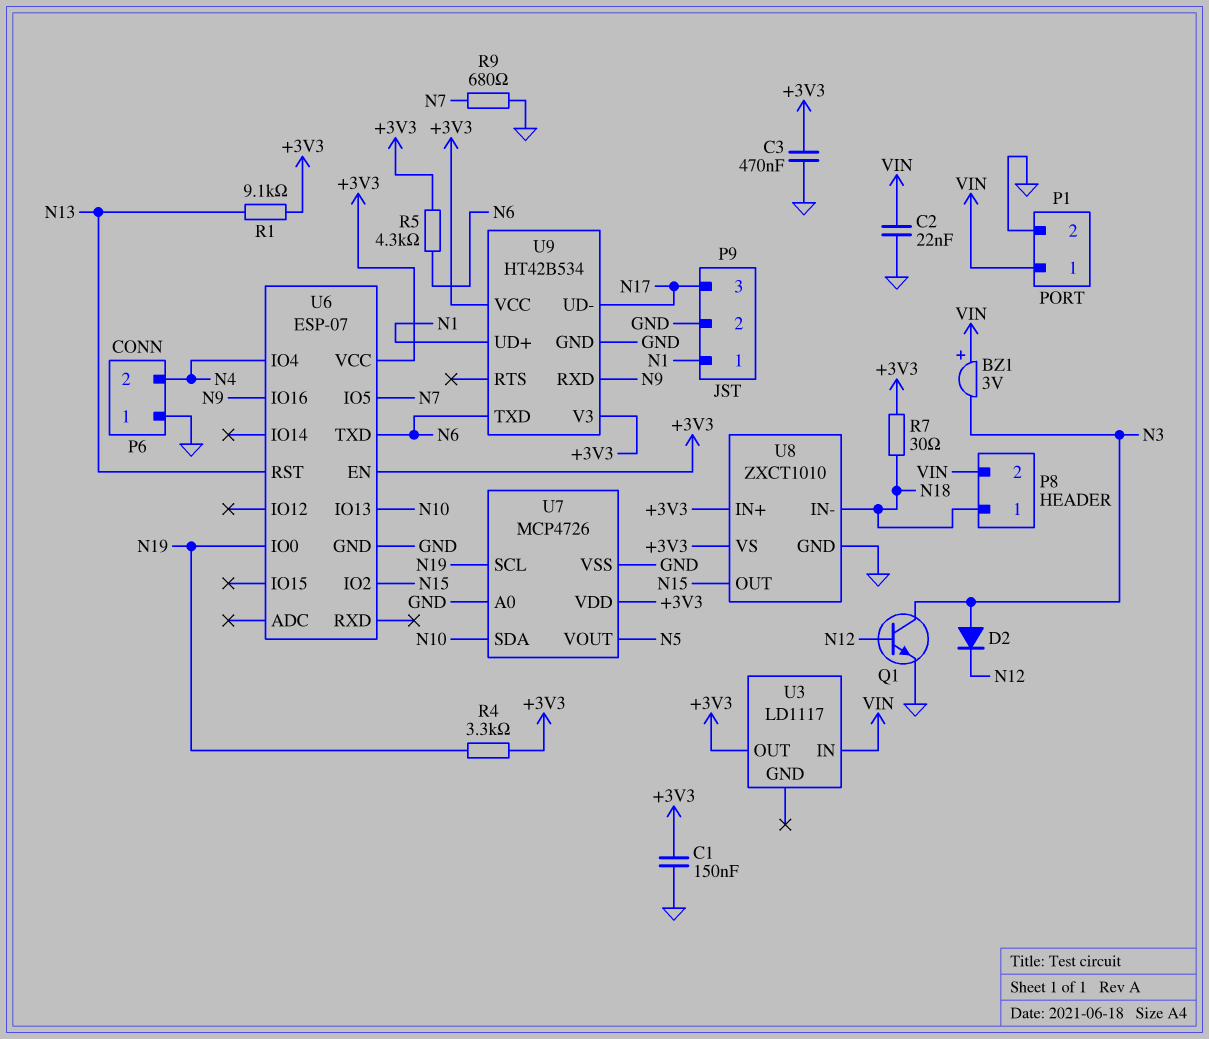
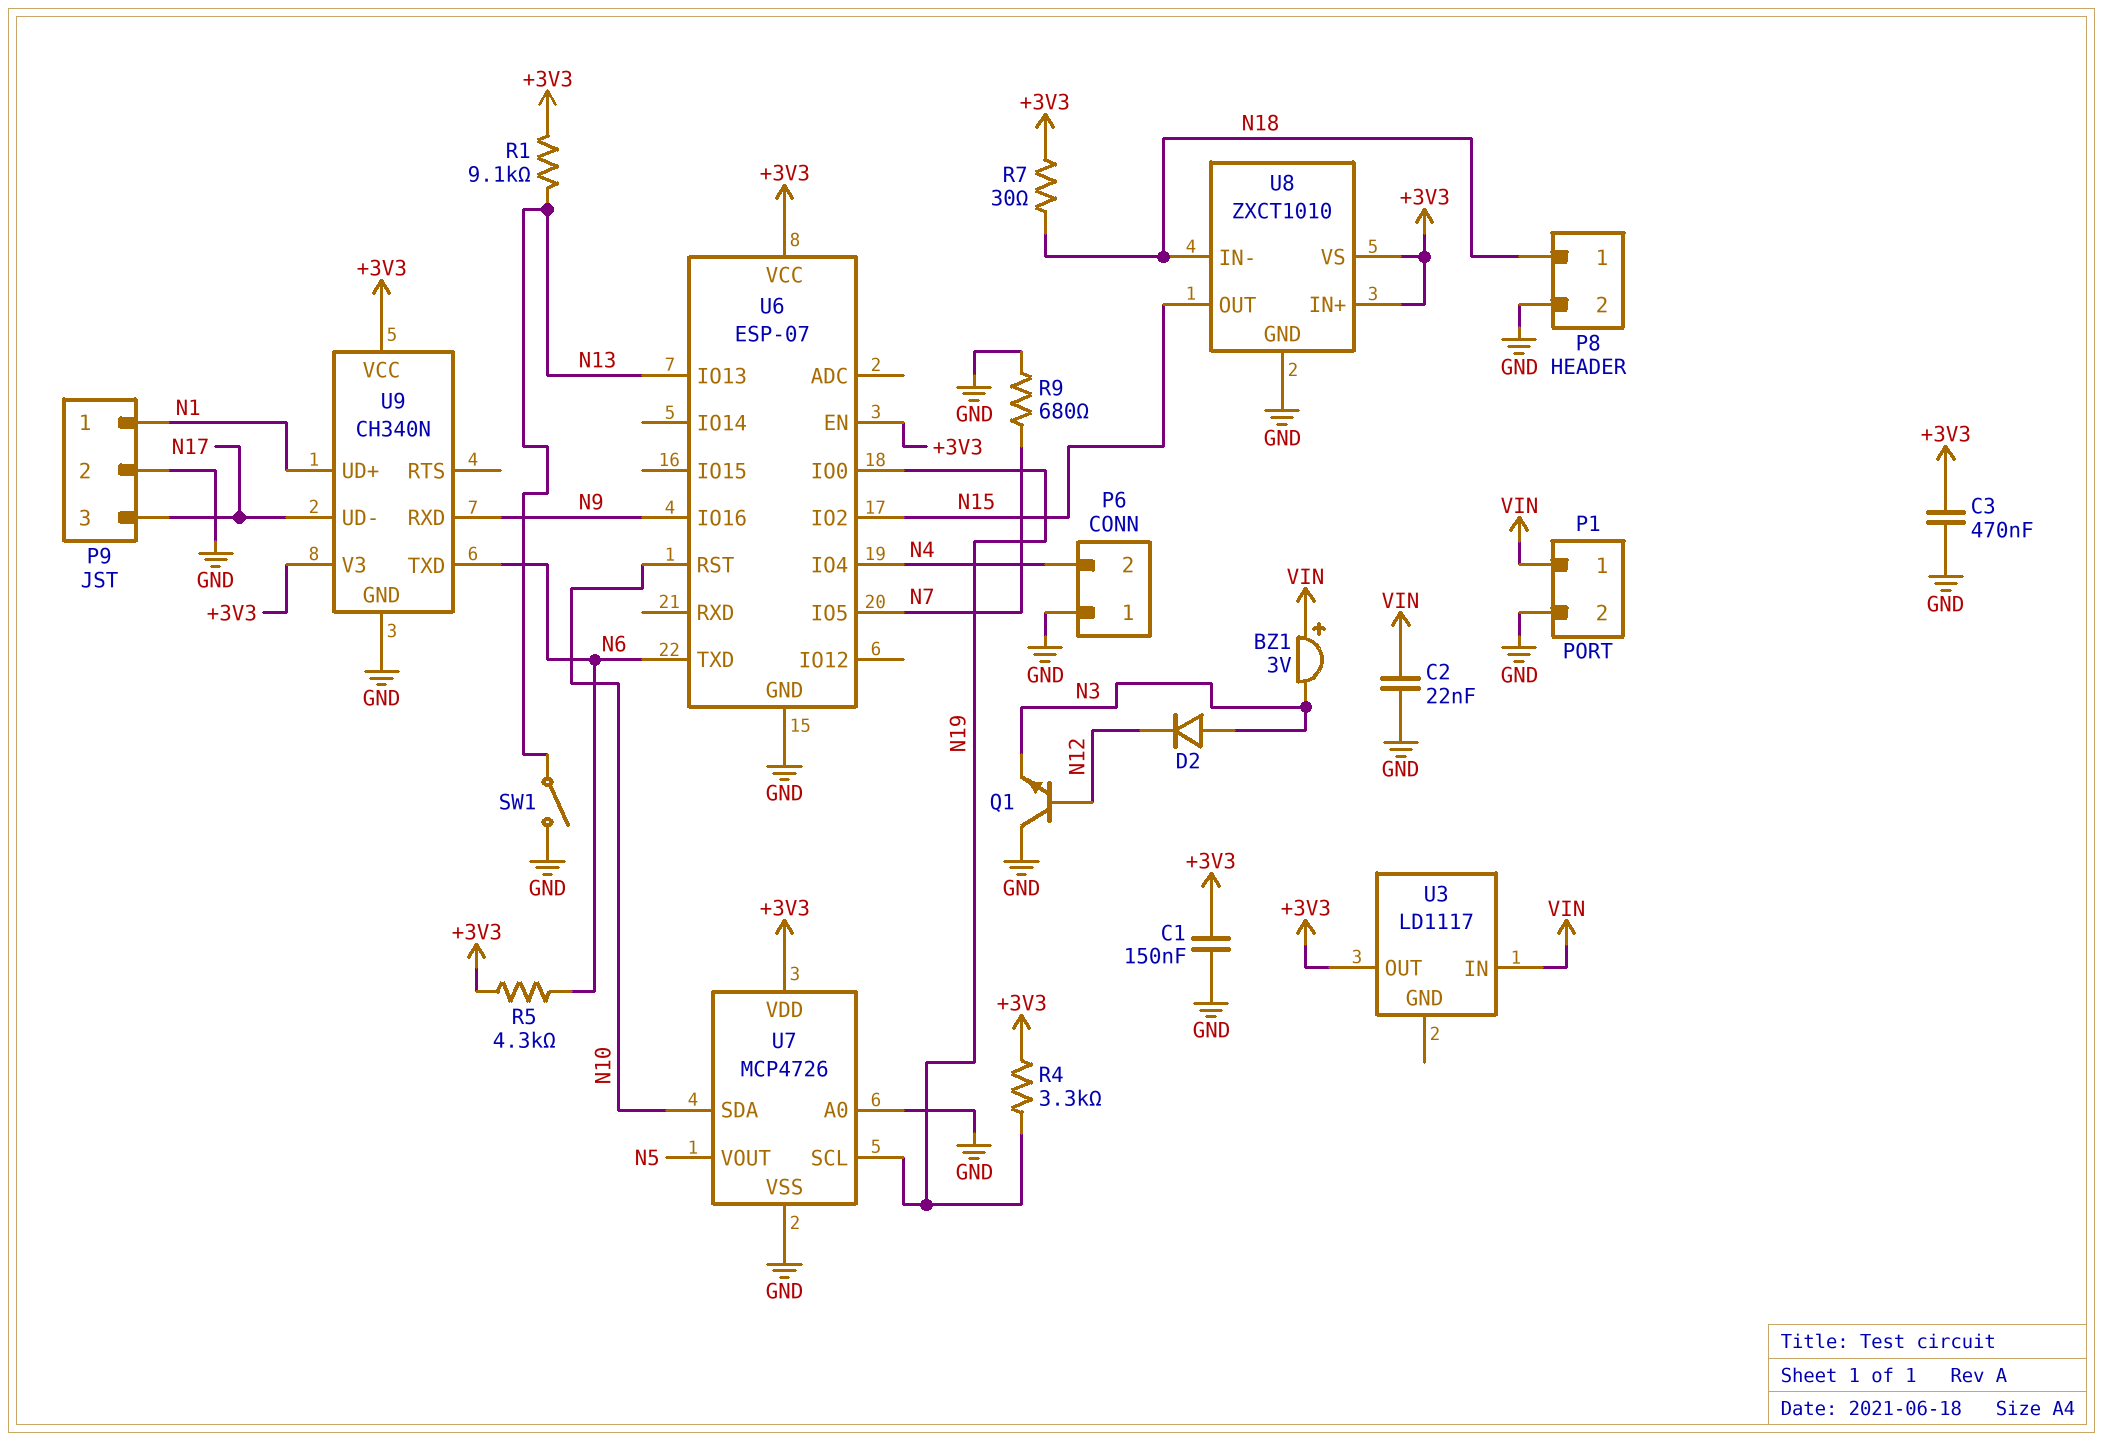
P8 pin 2: VIN -> GND
Q1: NPN (B N12, C N3, E GND) -> NPN (B N12, C GND, E N3)
SW1: none -> switch (GND, N13)
U6 pin IO13: N10 -> N13
U6 pin RST: N13 -> N10
U9: HT42B534 -> CH340N

